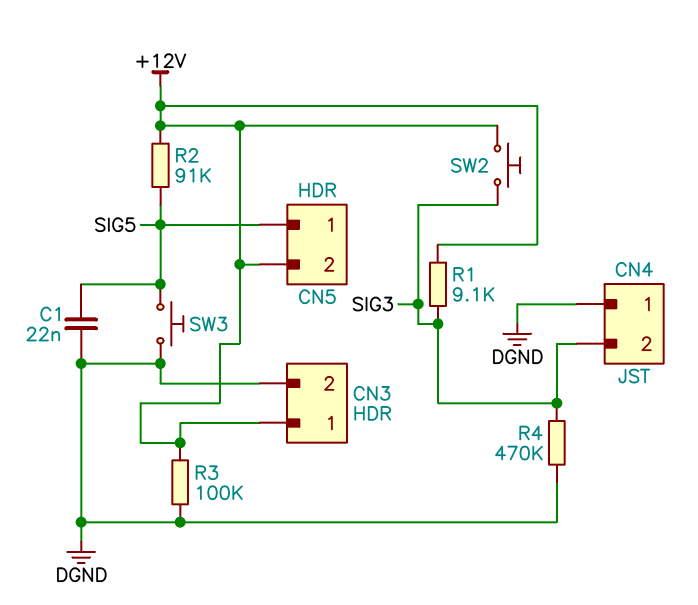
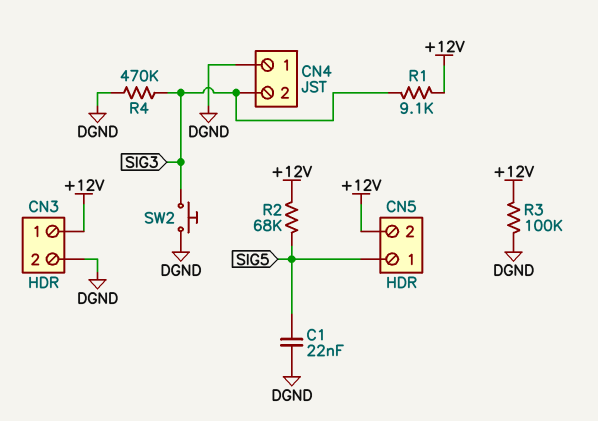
R2: 91k (+12V, SIG5) -> 68k (+12V, SIG5)
SW2: button (+12V, SIG3) -> button (DGND, SIG3)
SW3: button (DGND, SIG5) -> none

